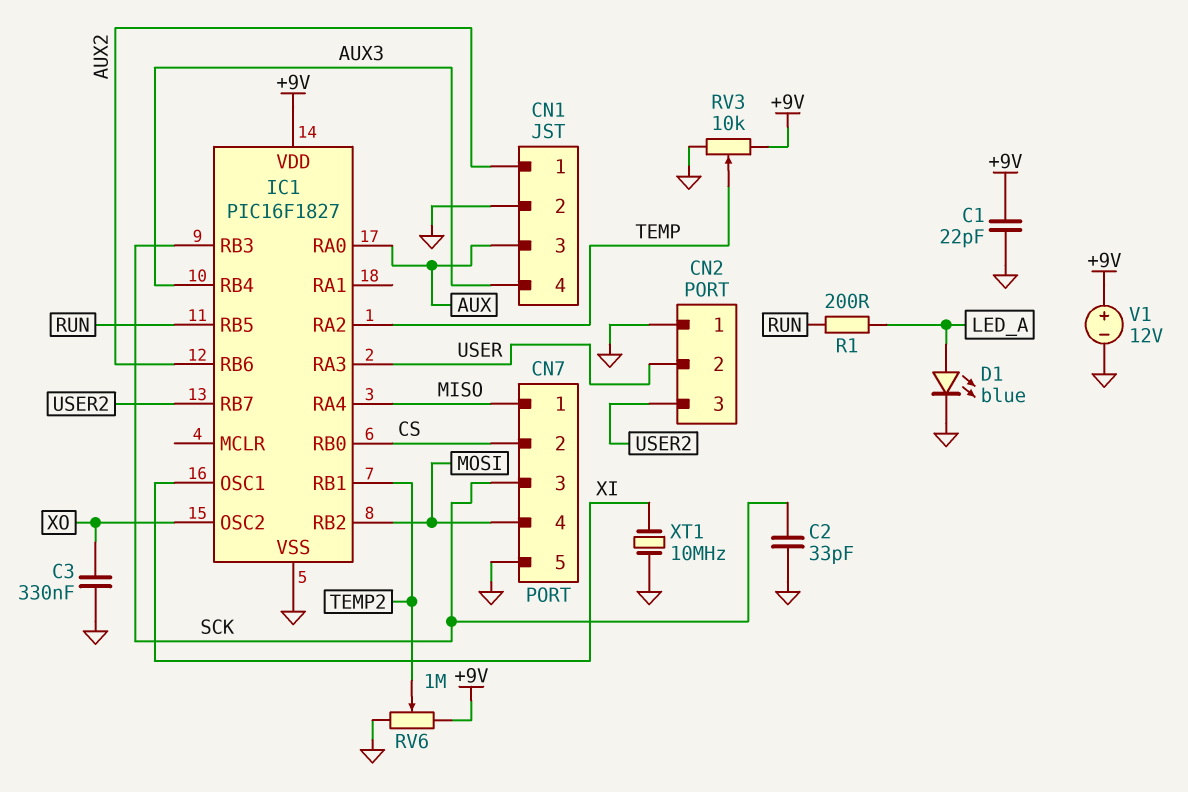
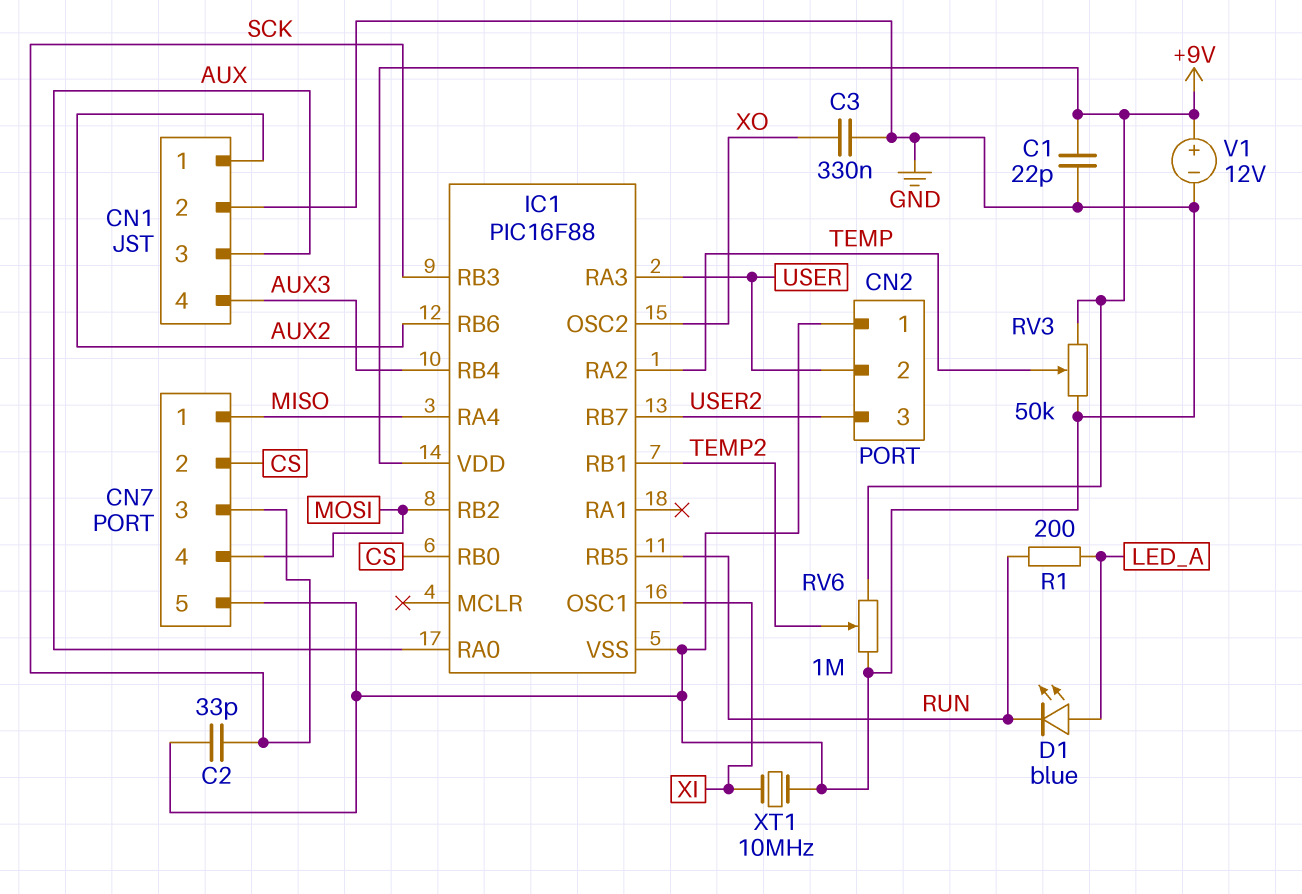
D1: LED blue (A LED_A, K GND) -> LED blue (A LED_A, K RUN)
IC1: PIC16F1827 -> PIC16F88
RV3: 10k (+9V, GND, wiper TEMP) -> 50k (+9V, GND, wiper TEMP)

